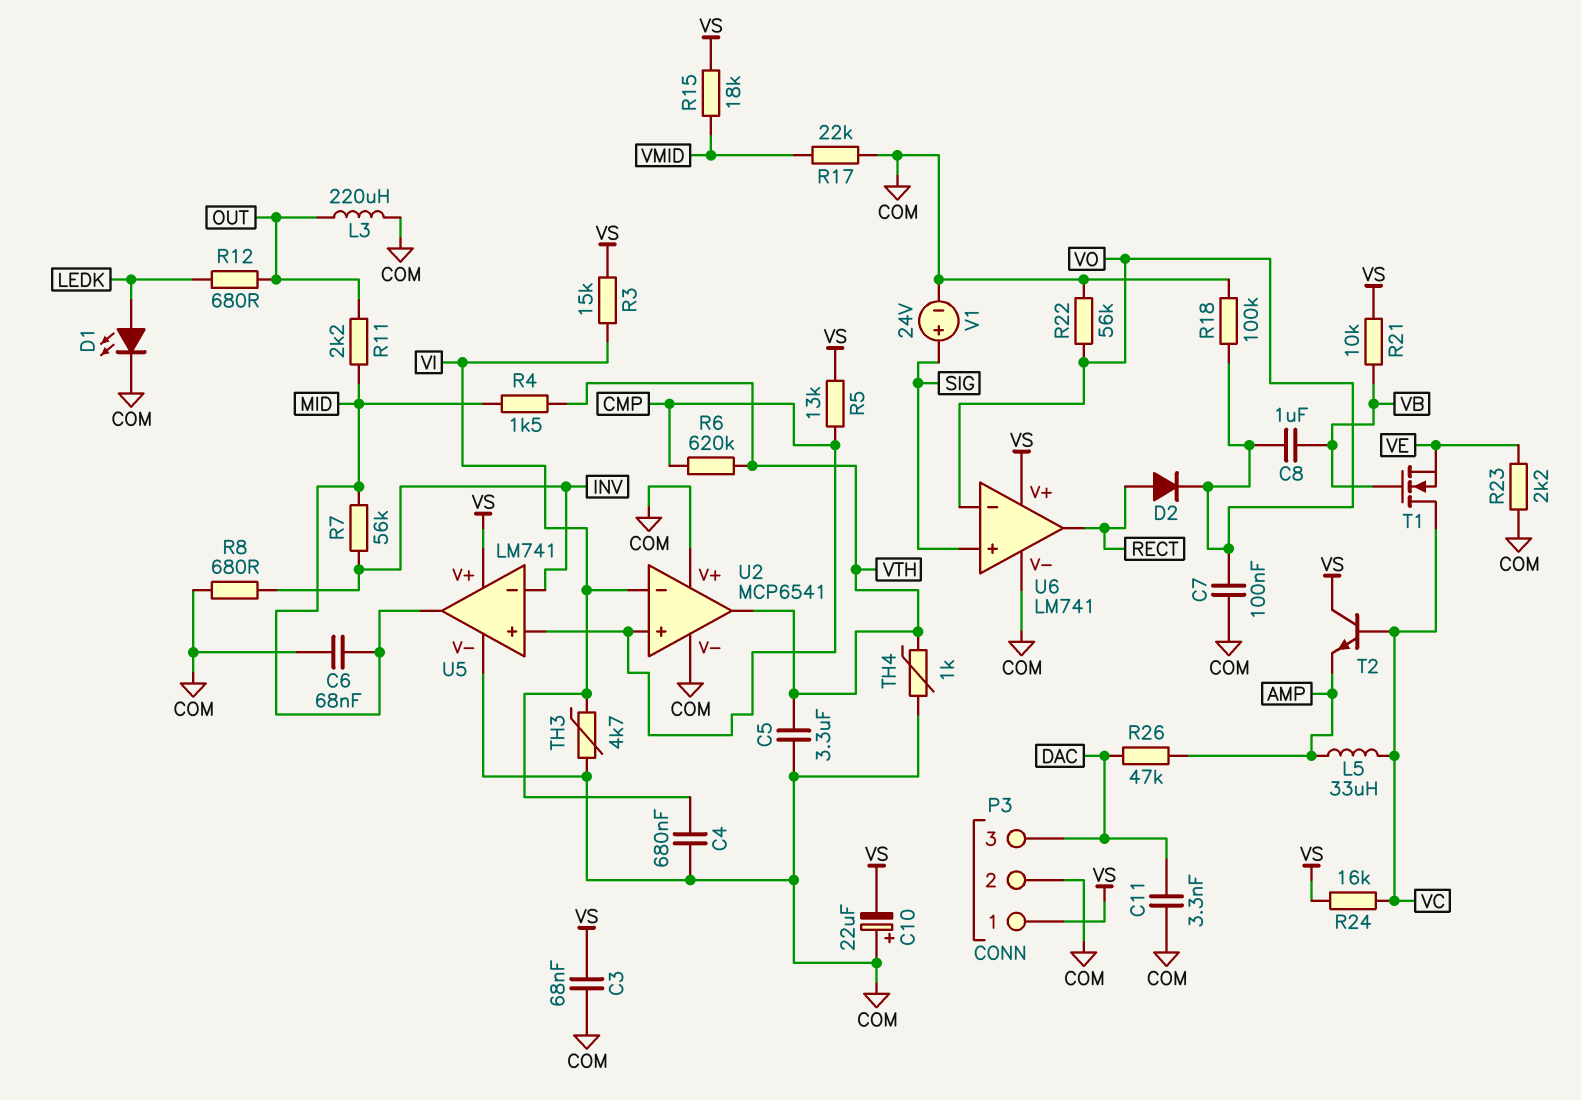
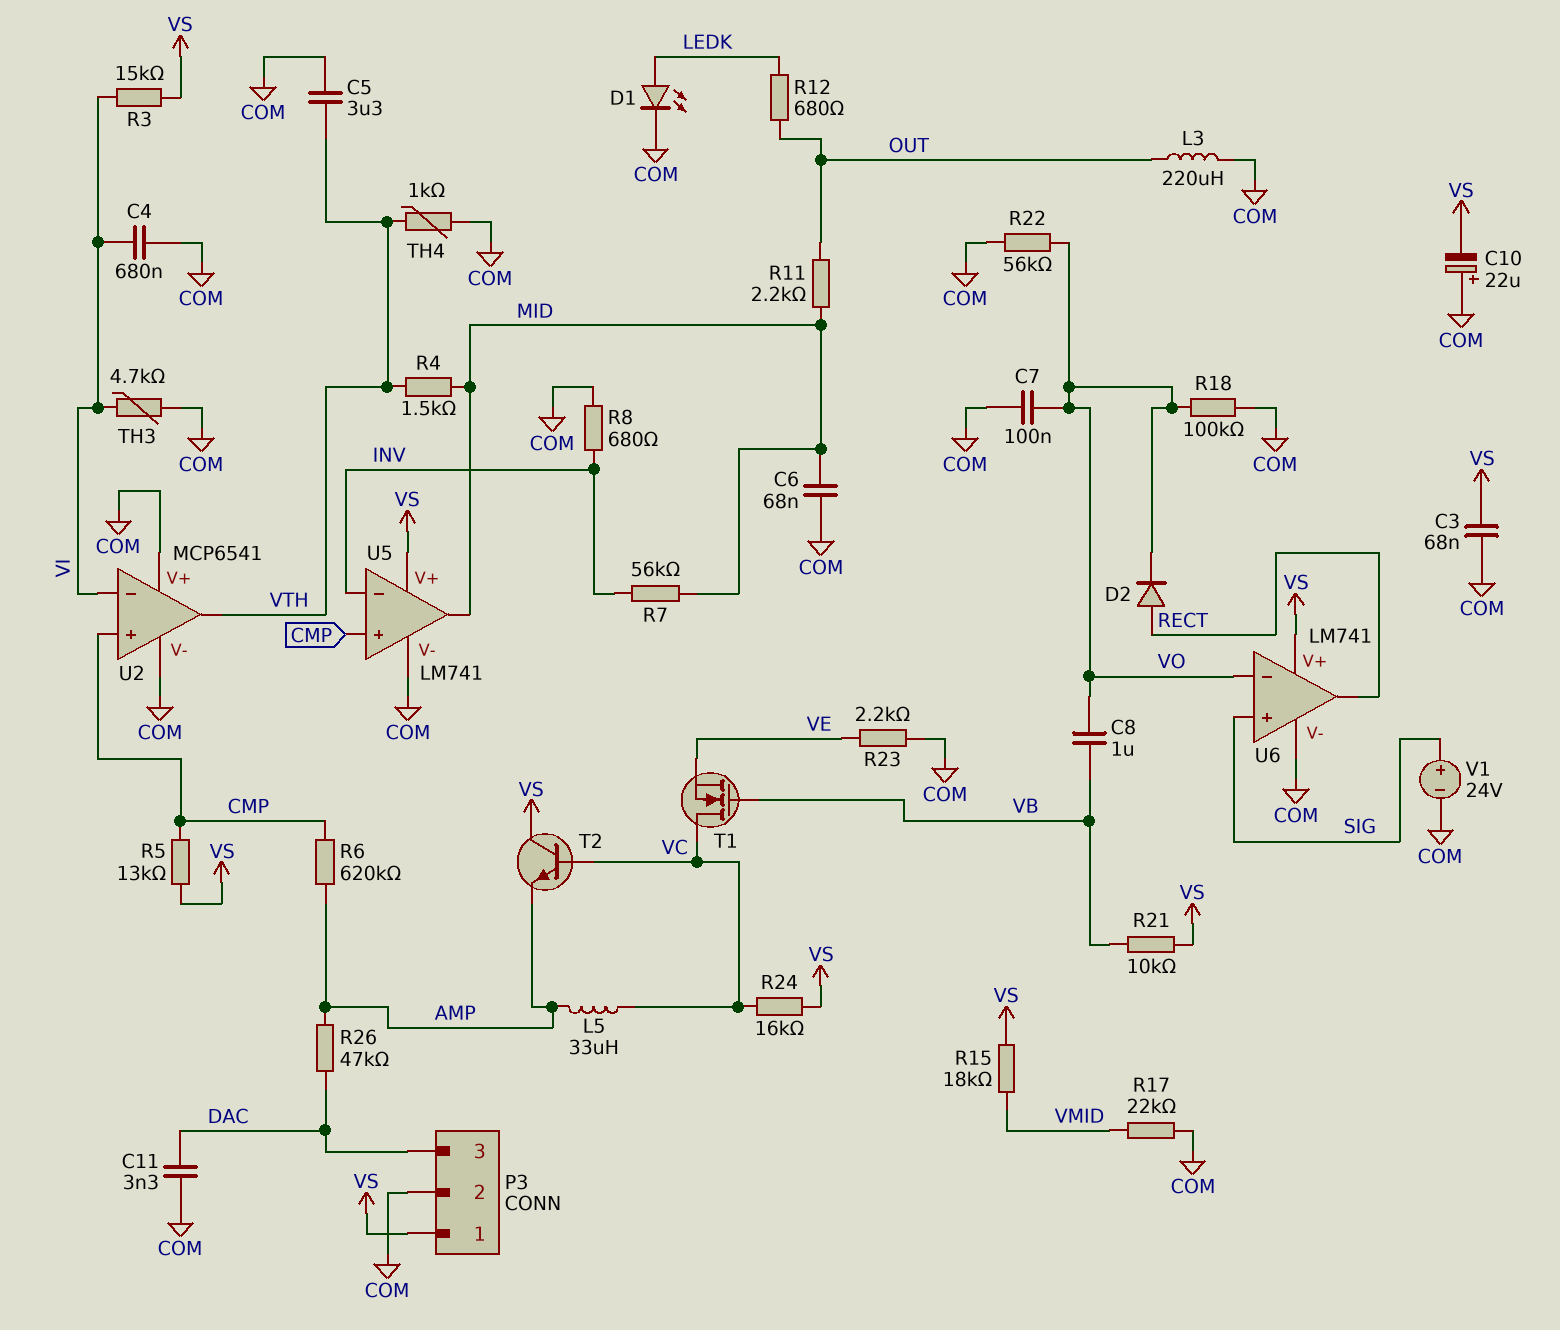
R6: 620k (CMP, VTH) -> 620k (AMP, CMP)

